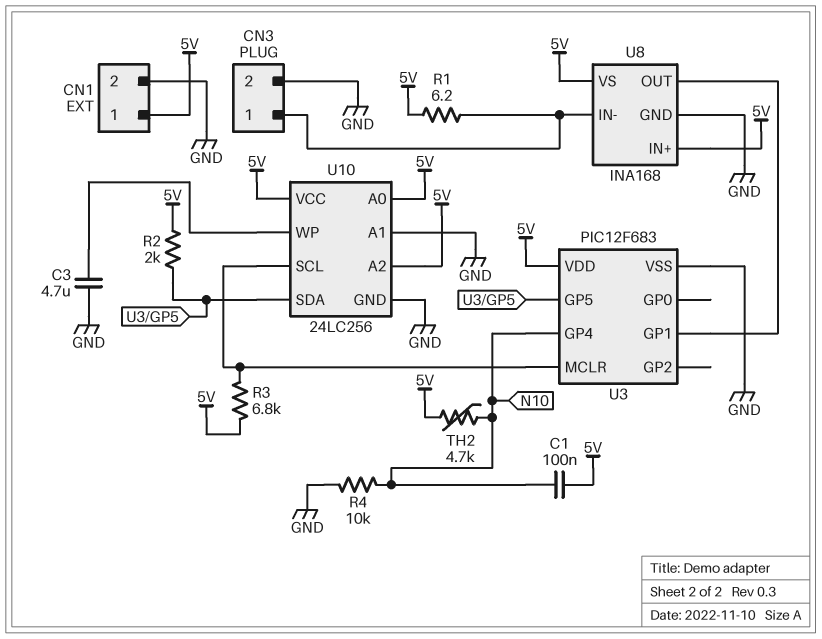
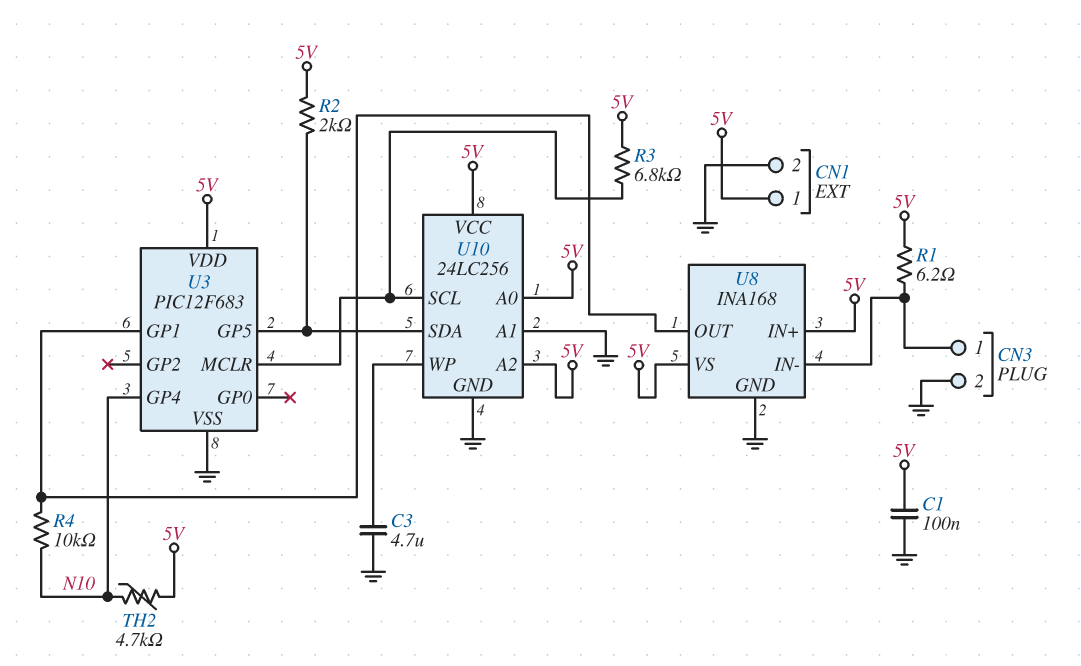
C1: 100nF (5V, N10) -> 100nF (5V, GND)
R4: 10k (GND, N10) -> 10k (N10, U3/GP1)

